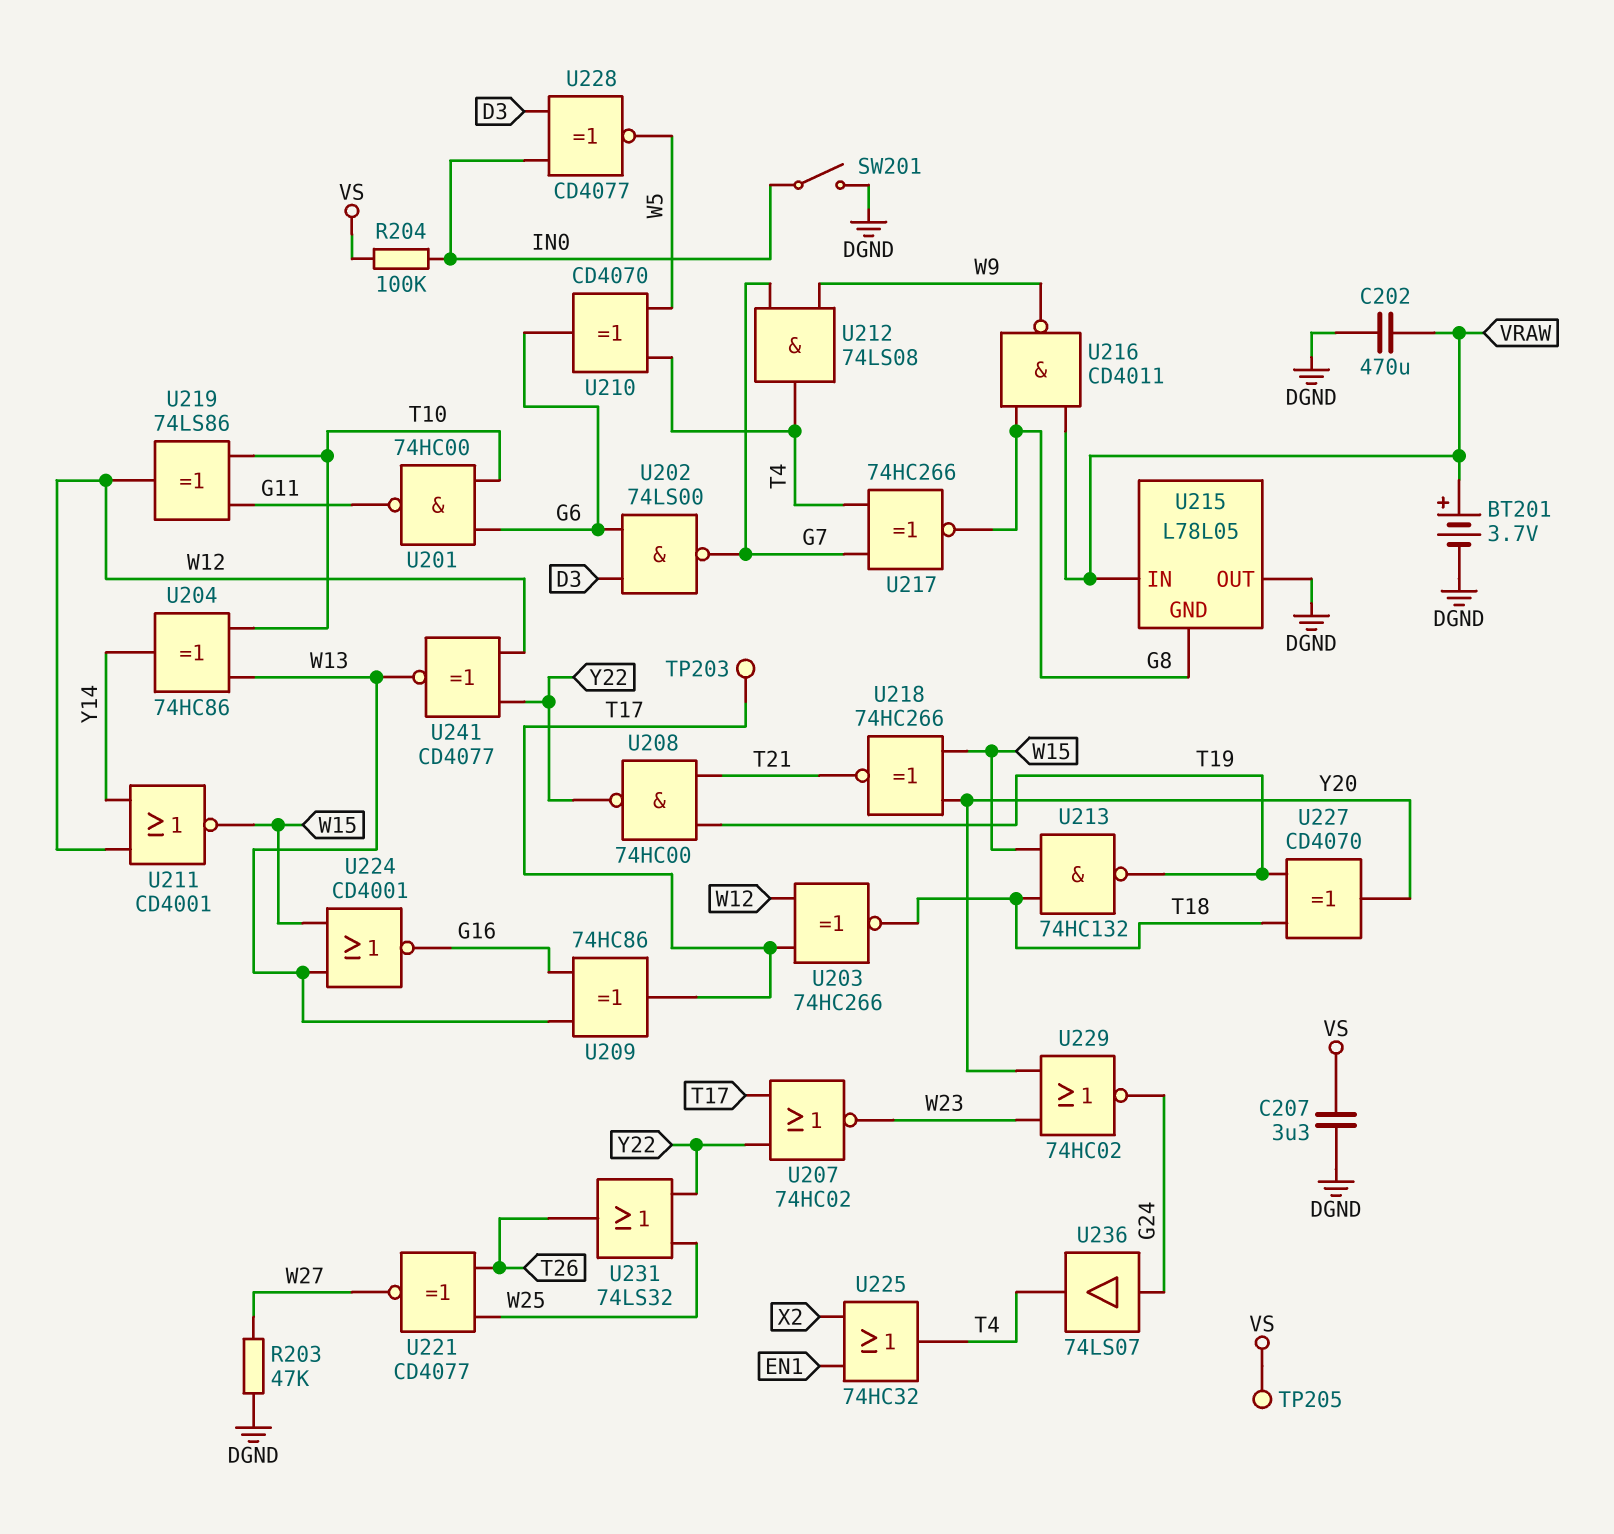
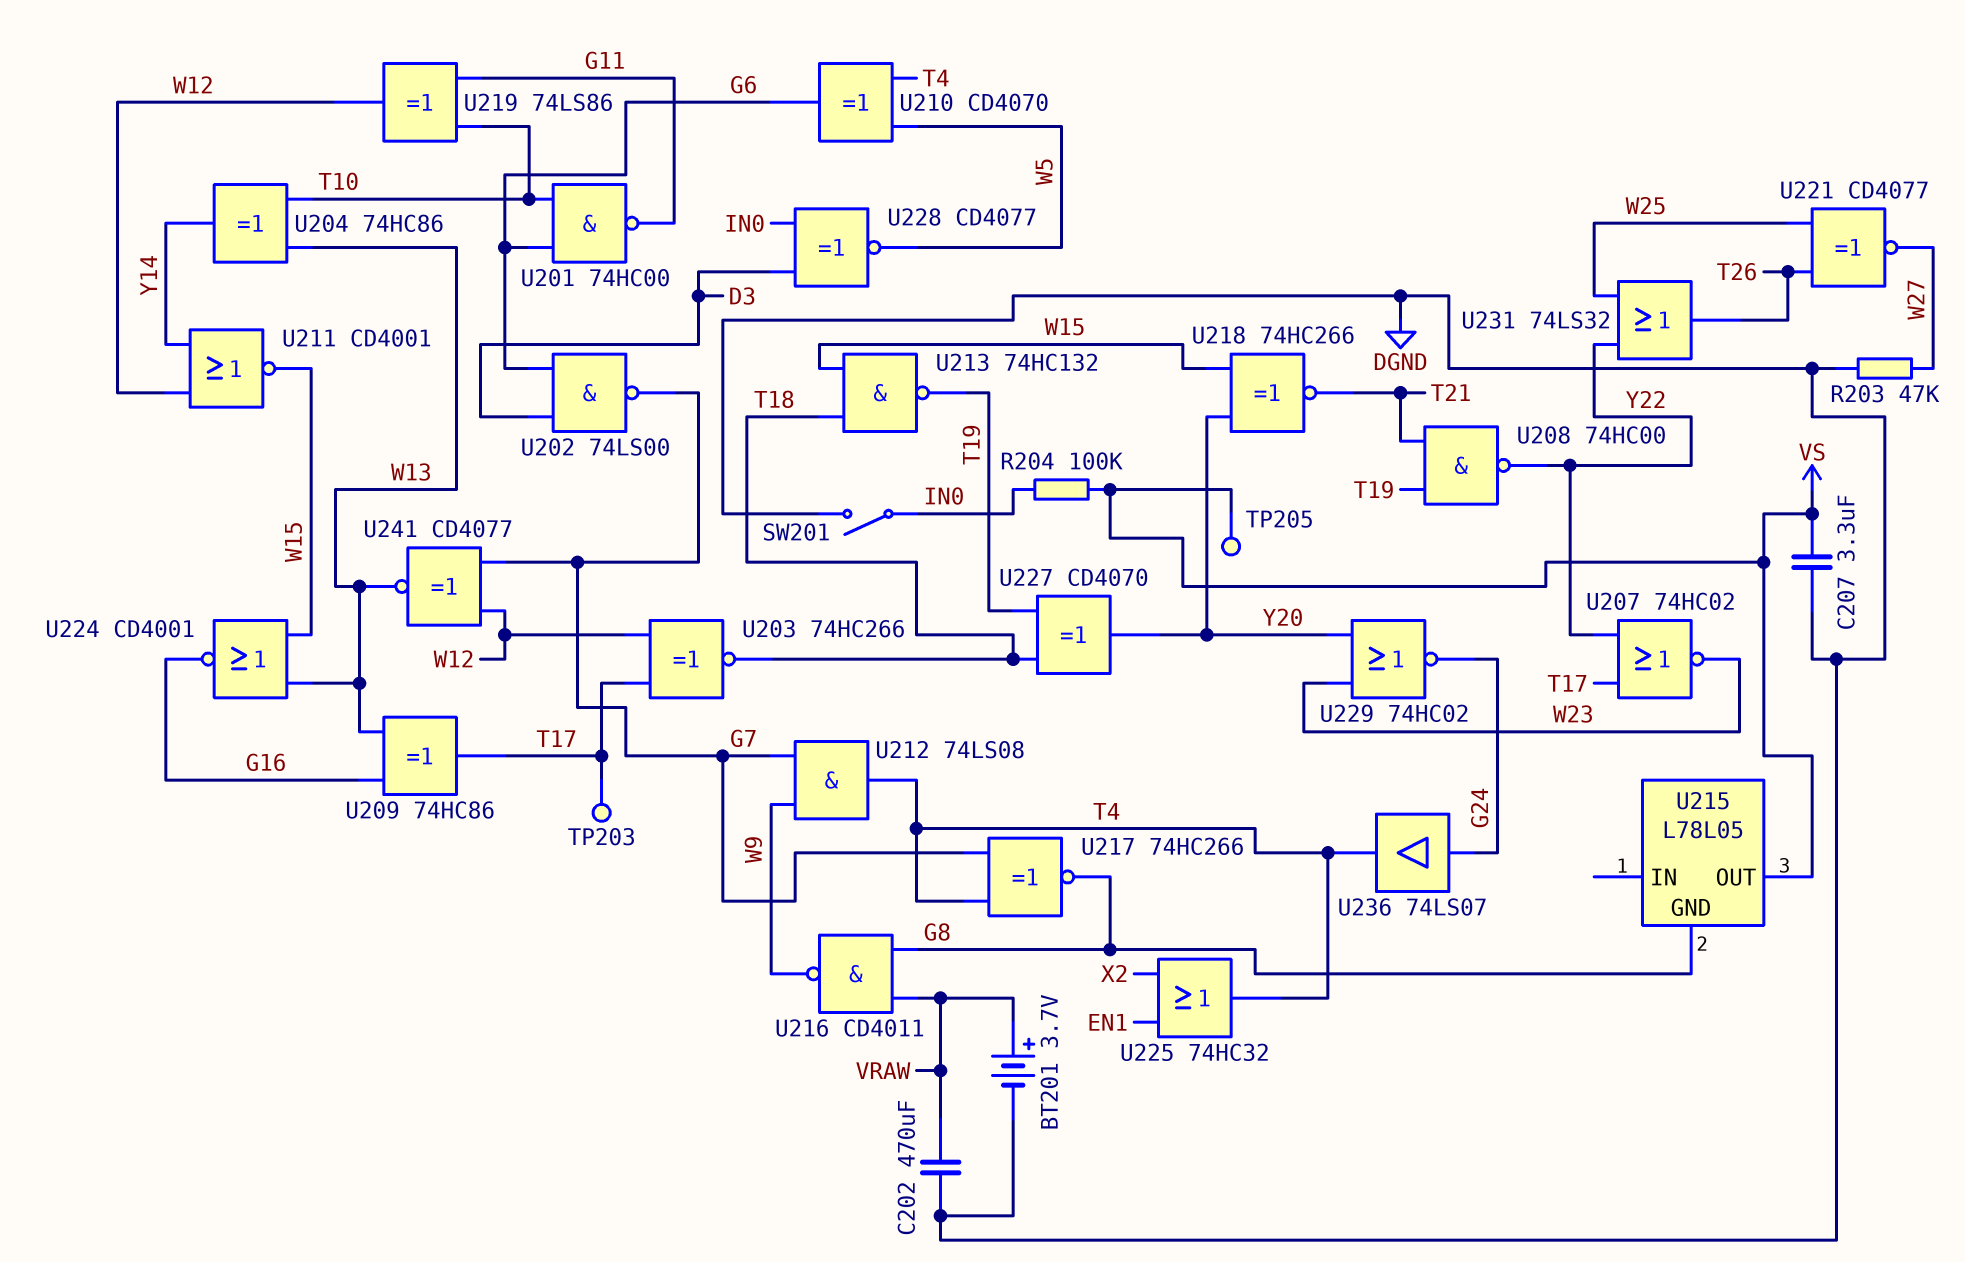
U215 pin IN: VRAW -> none
U215 pin OUT: DGND -> VS
U241: XNOR CD4077 (in W12, in Y22, out W13) -> XNOR CD4077 (in G7, in W12, out W13)

